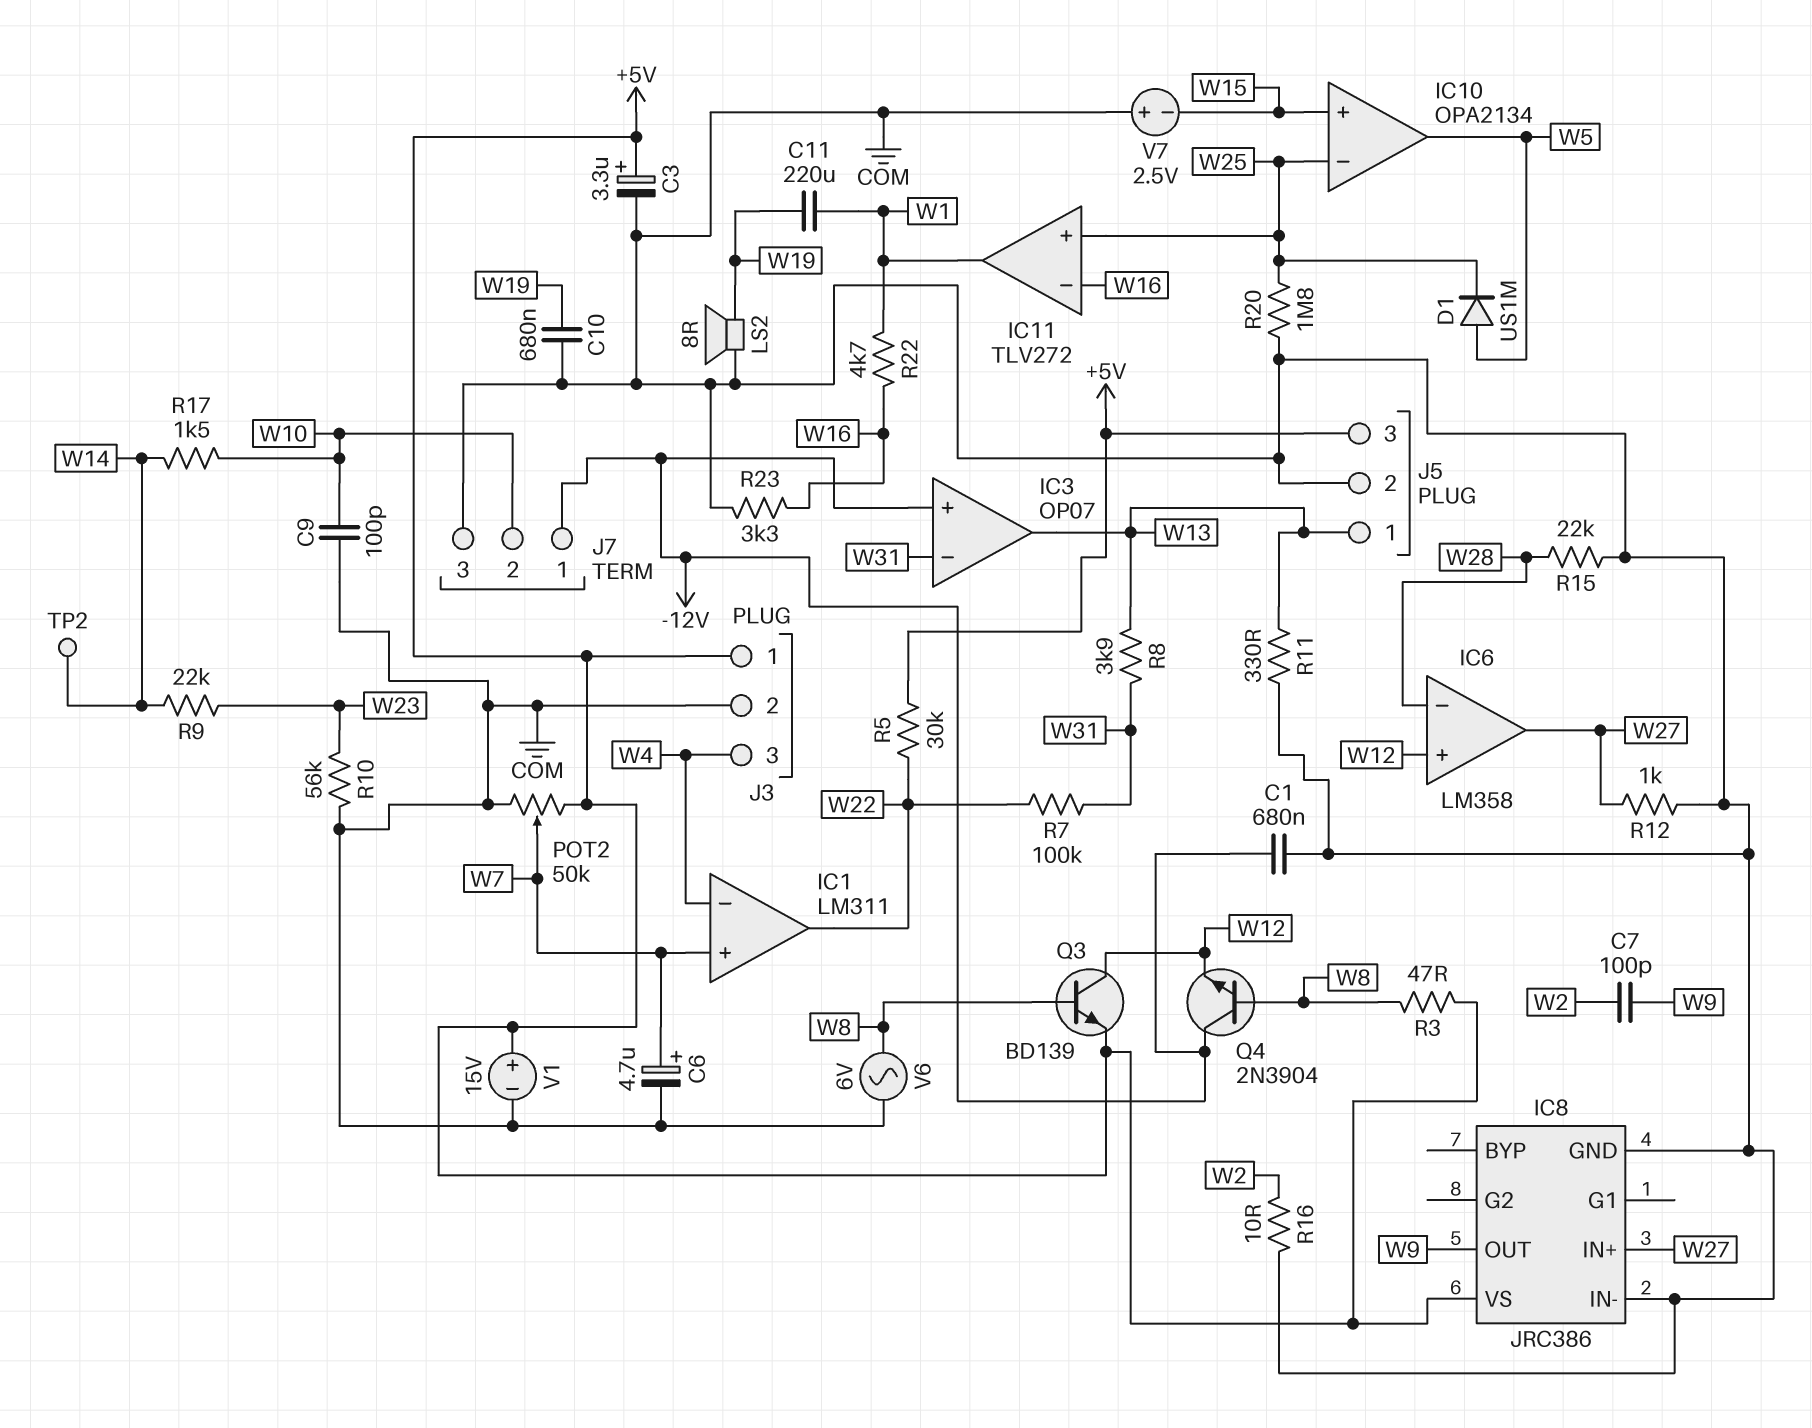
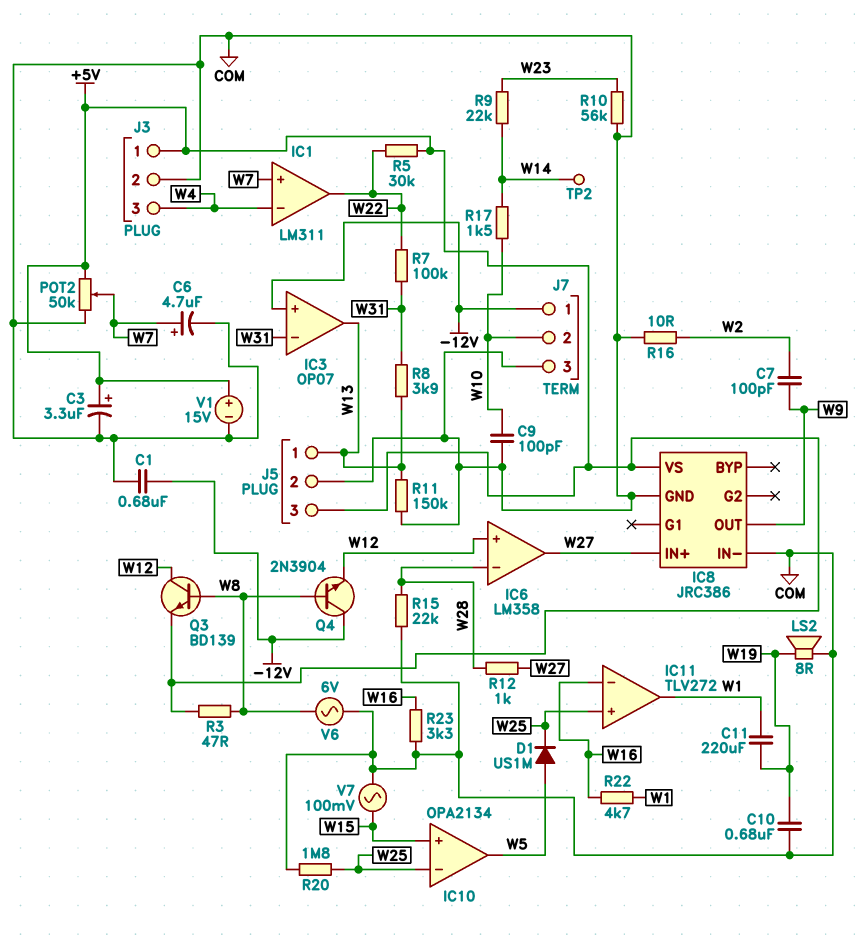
R11: 330 (COM, W13) -> 150k (COM, W13)
R12: 1k (COM, W27) -> 1k (W27, W28)
V7: 2.5V (plus COM, minus W15) -> AC 100mV (COM, W15)

